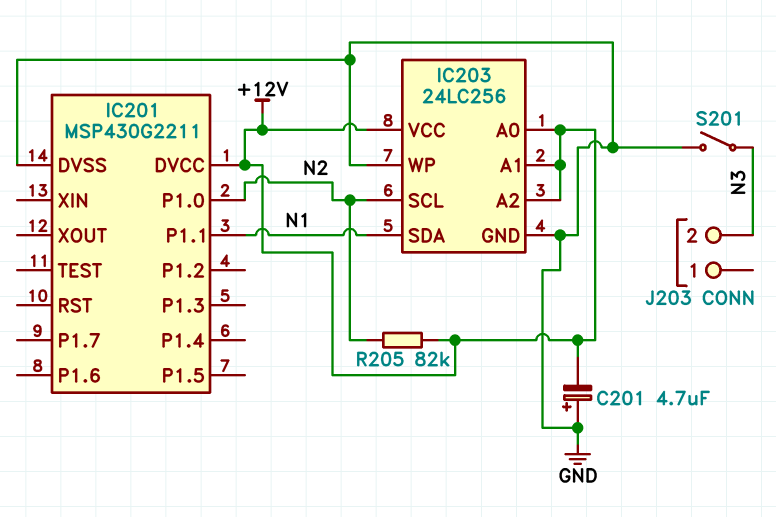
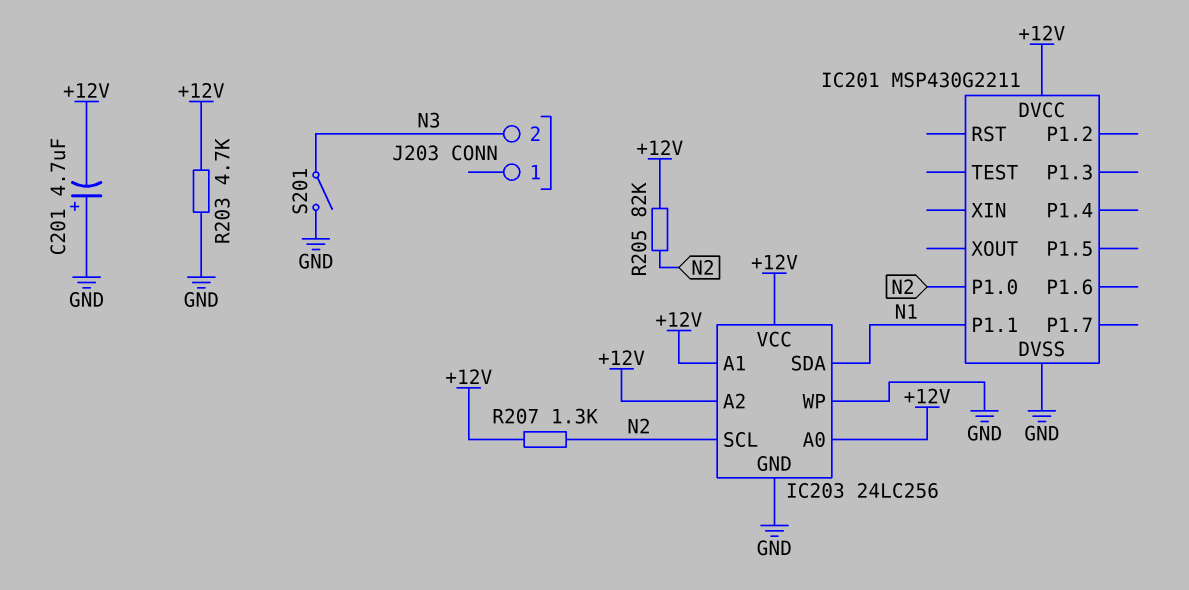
R203: none -> 4.7k (+12V, GND)
R207: none -> 1.3k (+12V, N2)

